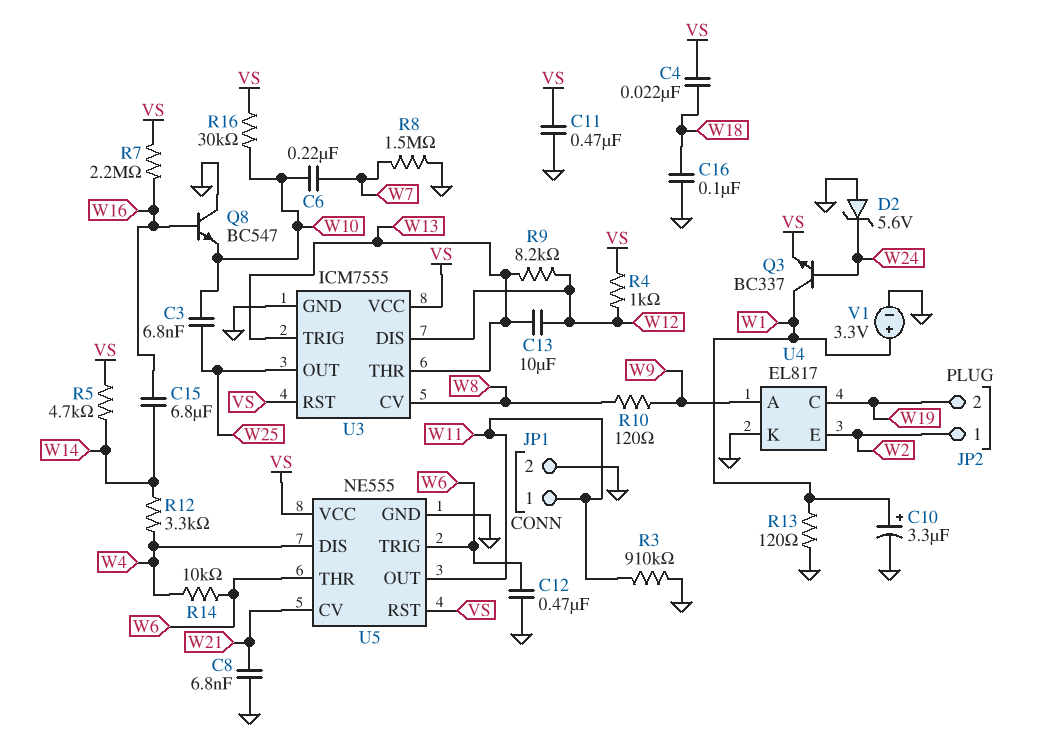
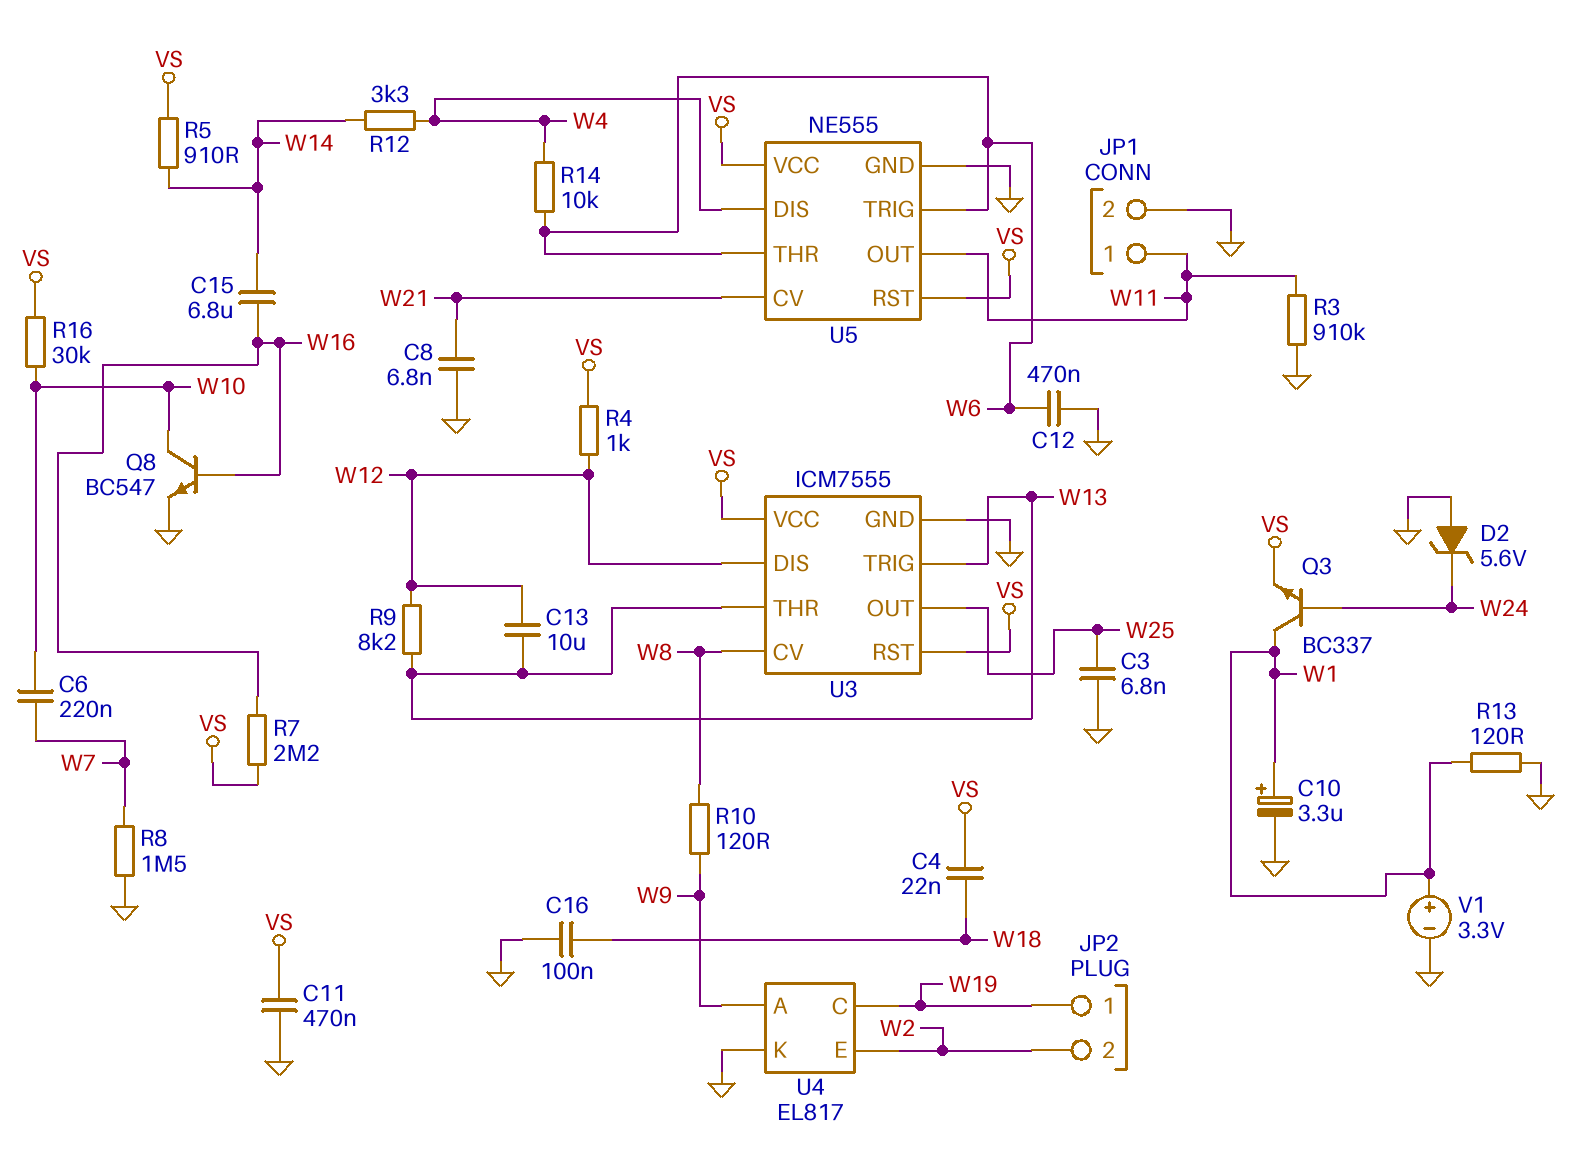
C3: 6.8nF (W10, W25) -> 6.8nF (GND, W25)
JP2 pin 1: W2 -> W19
JP2 pin 2: W19 -> W2
Q8: NPN BC547 (B W16, C GND, E W10) -> NPN BC547 (B W16, C W10, E GND)
R5: 4.7k (VS, W14) -> 910 (VS, W14)

